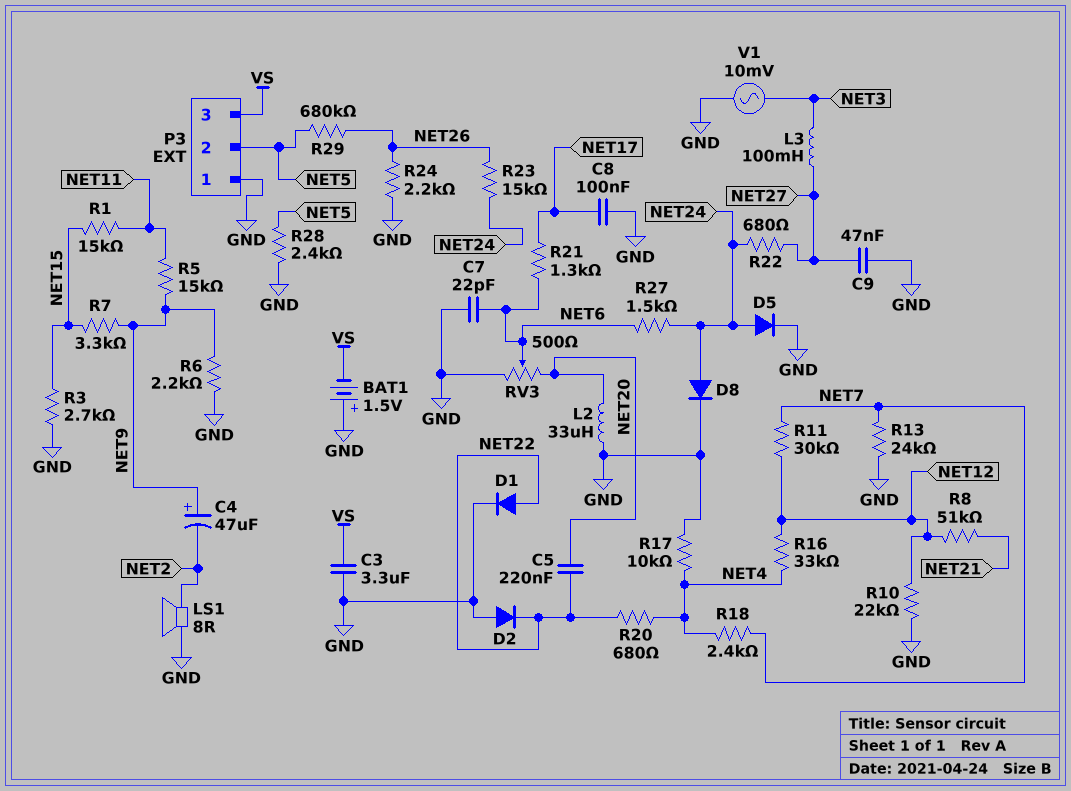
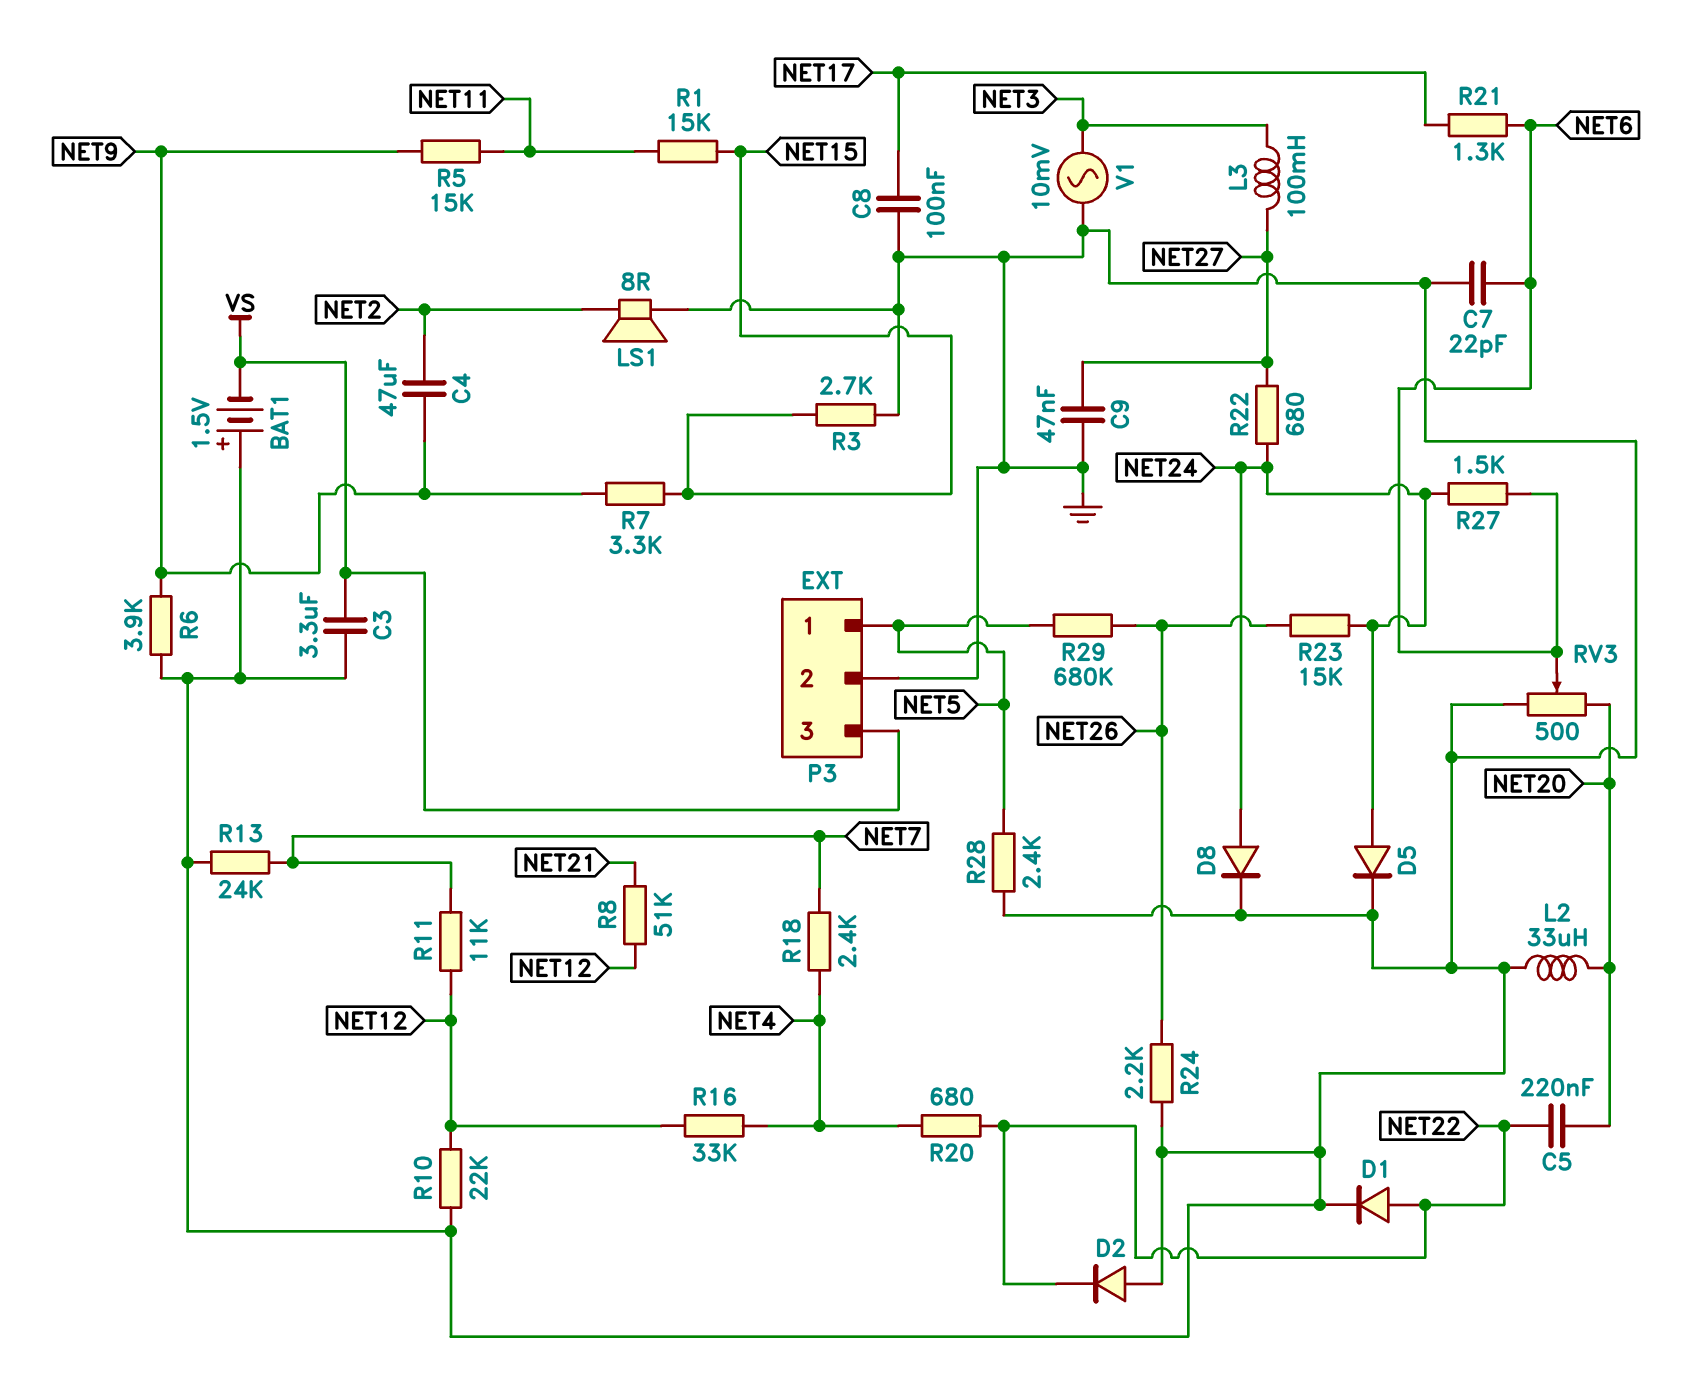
C4: 47uF (plus NET9, minus NET2) -> 47uF (NET2, NET9)
P3 pin 1: GND -> NET5
P3 pin 2: NET5 -> GND
R6: 2.2k (GND, NET9) -> 3.9k (GND, NET9)
R11: 30k (NET7, NET12) -> 11k (NET7, NET12)
R17: 10k (GND, NET4) -> none

